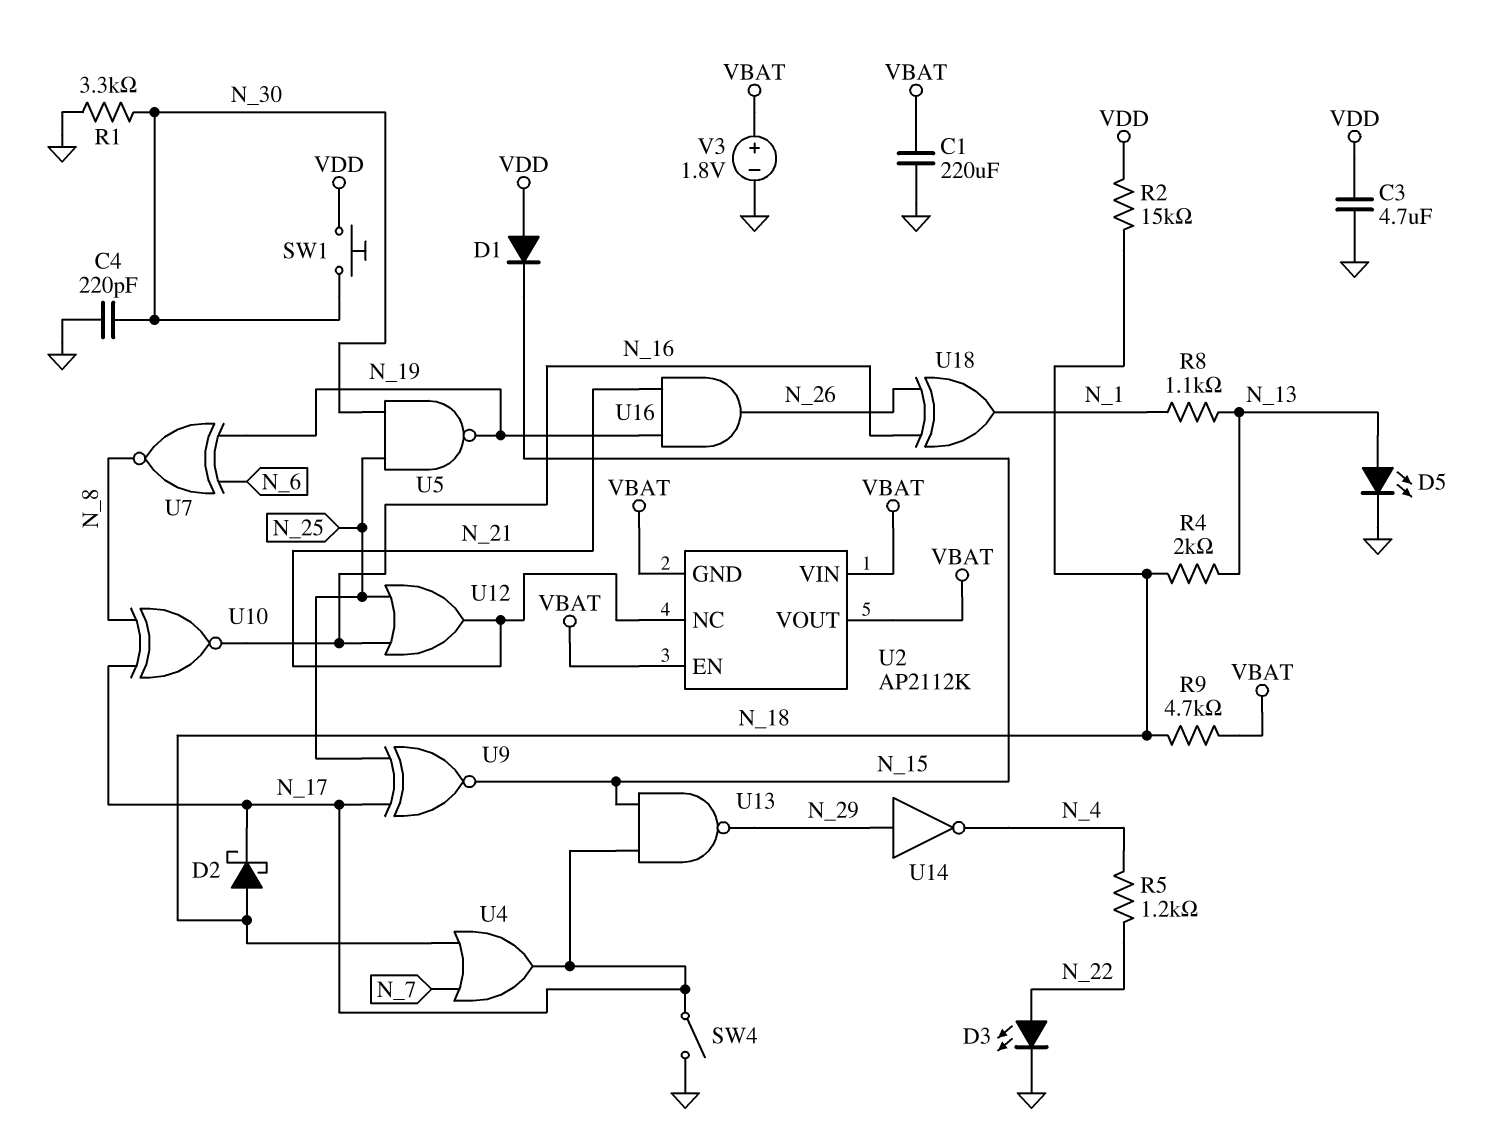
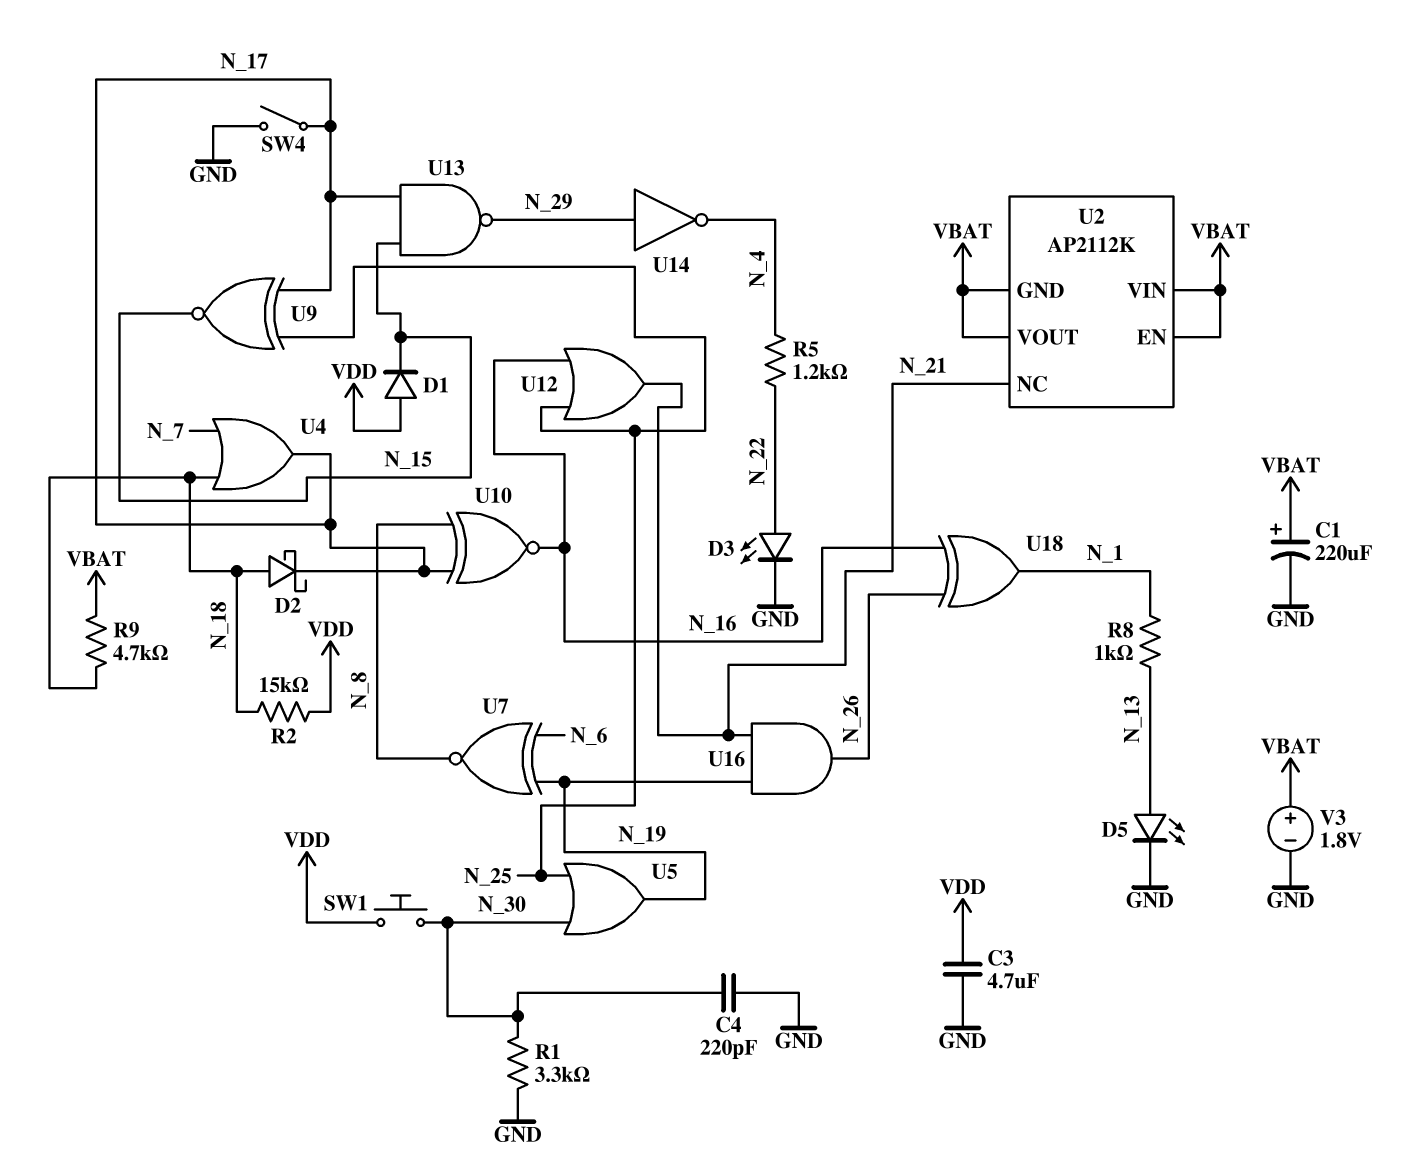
C1: 220uF (GND, VBAT) -> 220uF (plus VBAT, minus GND)
R4: 2k (N_13, N_18) -> none
R8: 1.1k (N_1, N_13) -> 1k (N_1, N_13)
U5: NAND (in N_25, in N_30, out N_19) -> OR (in N_25, in N_30, out N_19)

